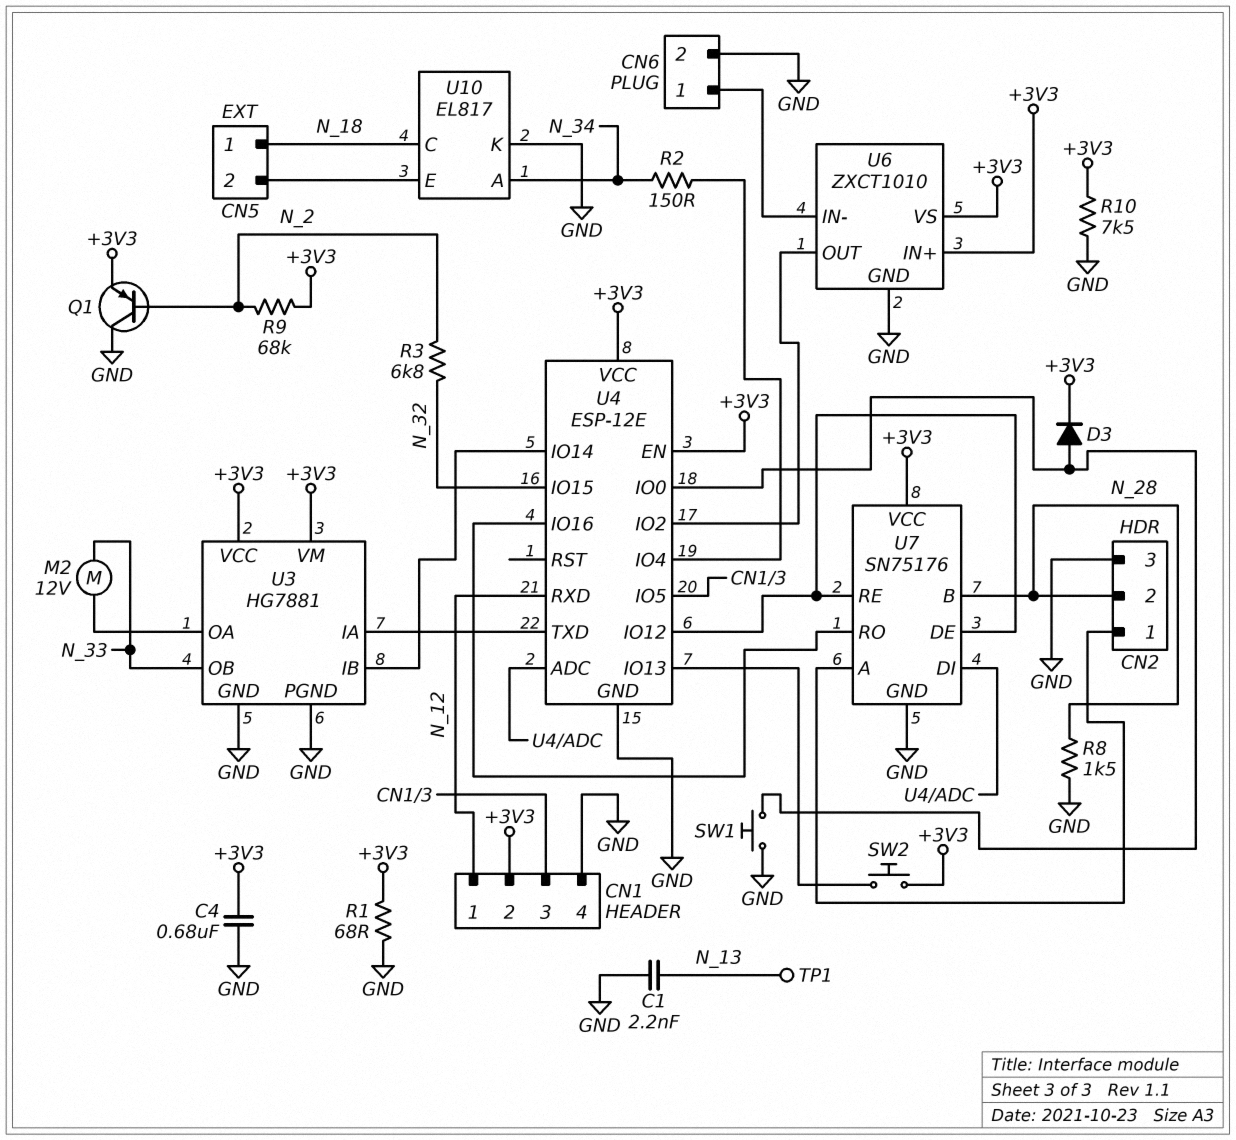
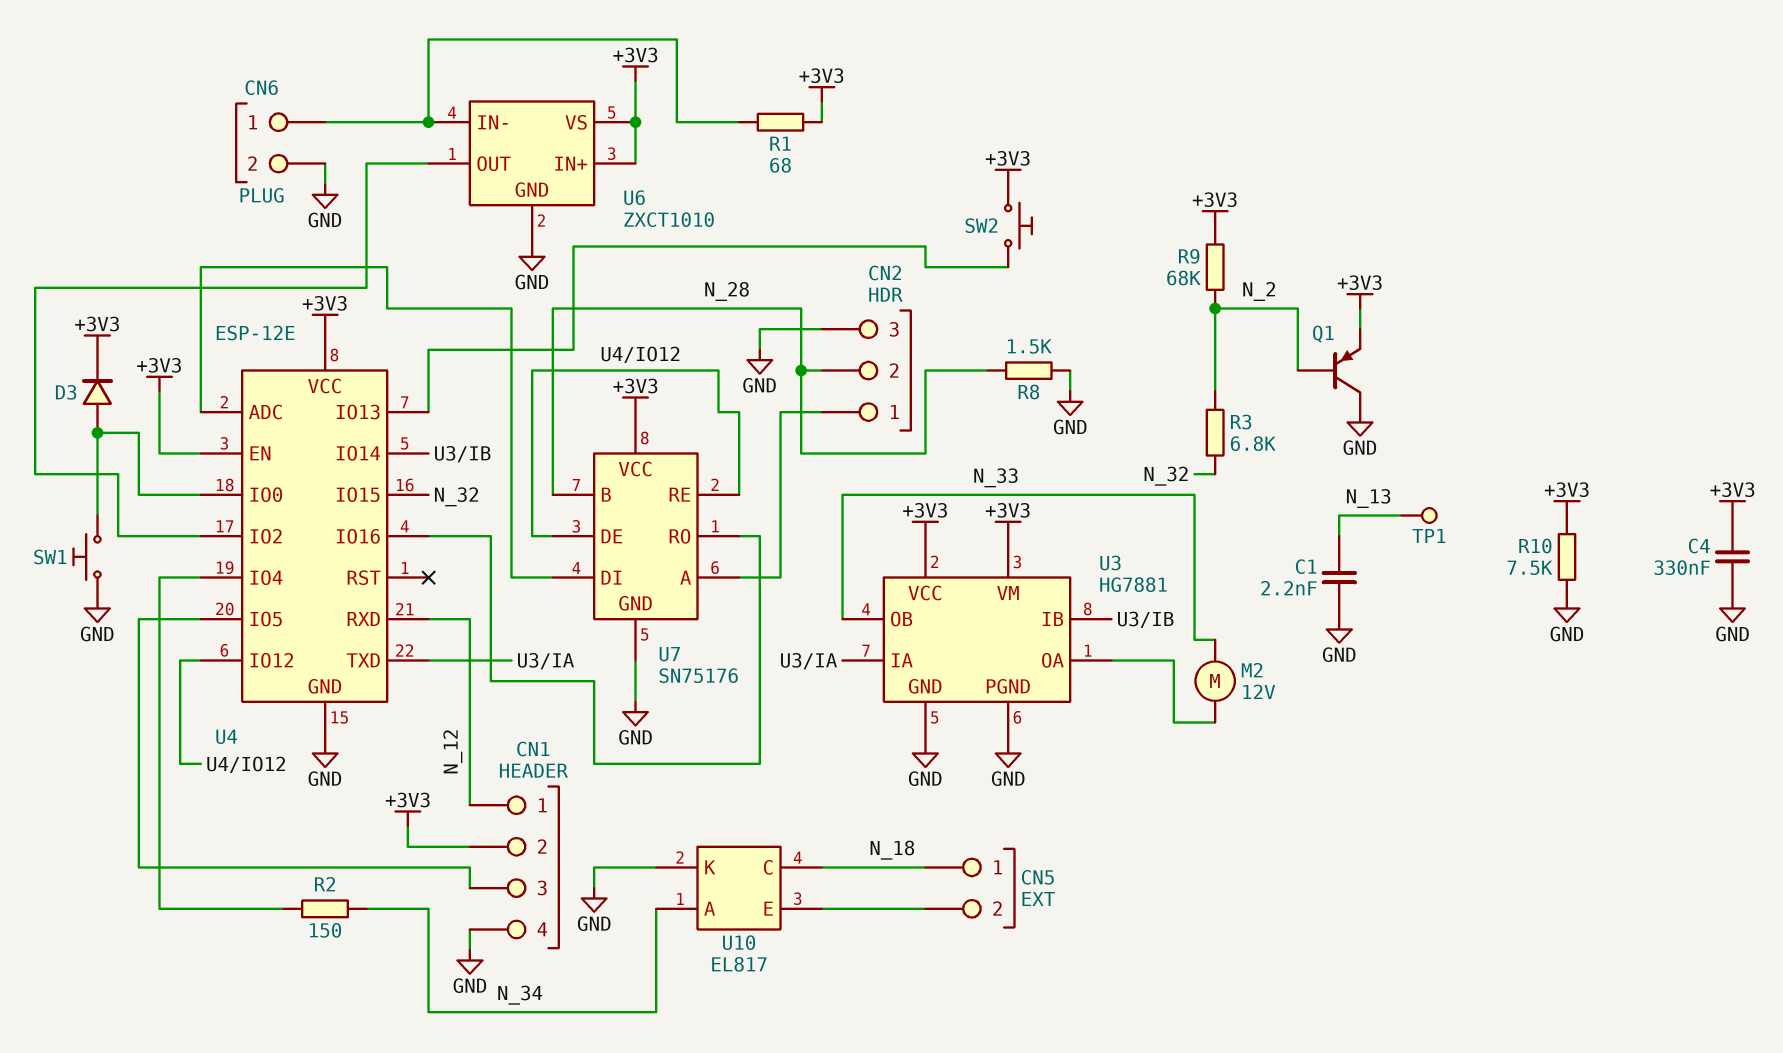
C4: 680nF (+3V3, GND) -> 330nF (+3V3, GND)
R1: 68 (+3V3, GND) -> 68 (+3V3, CN6/1)

